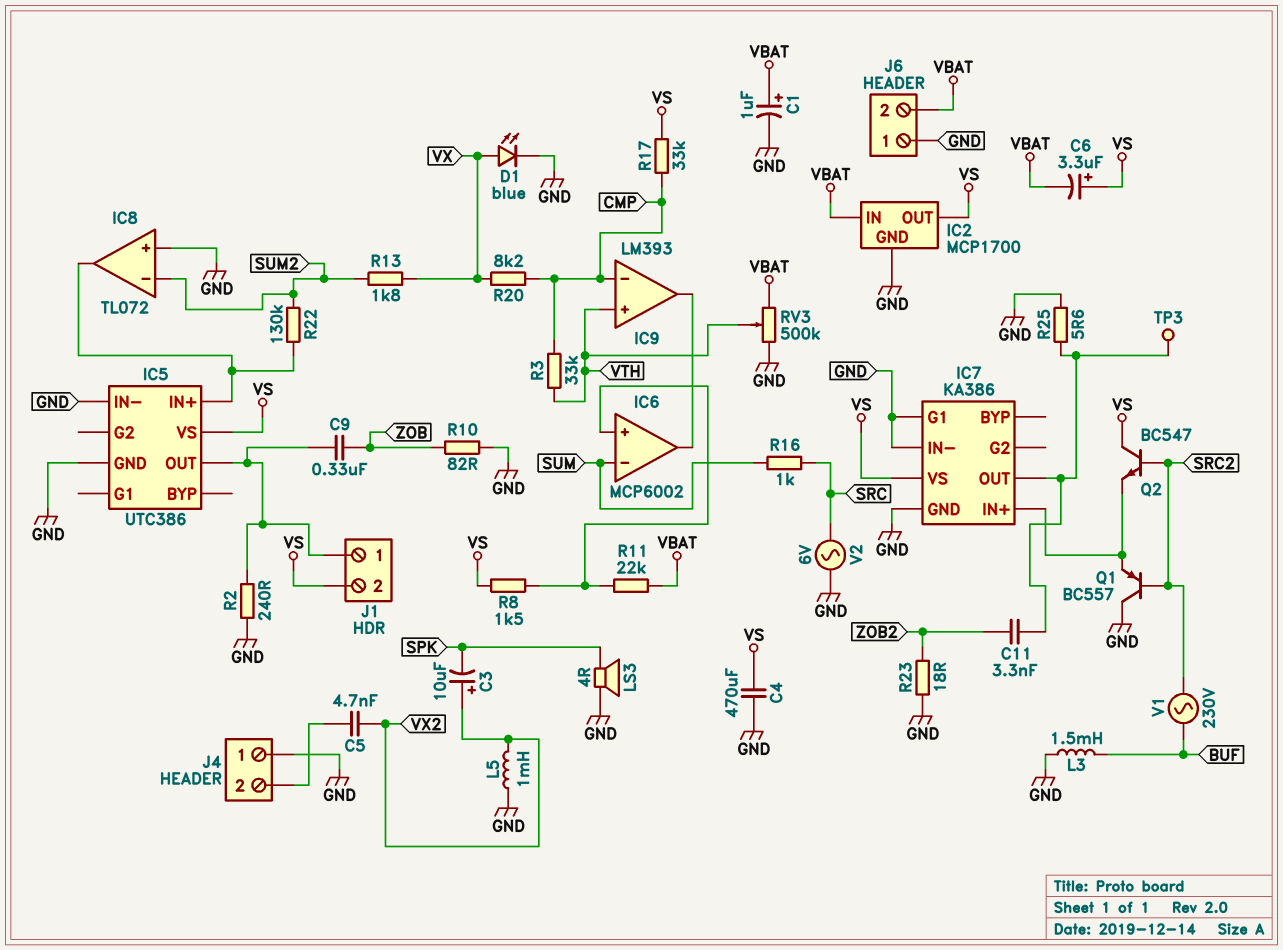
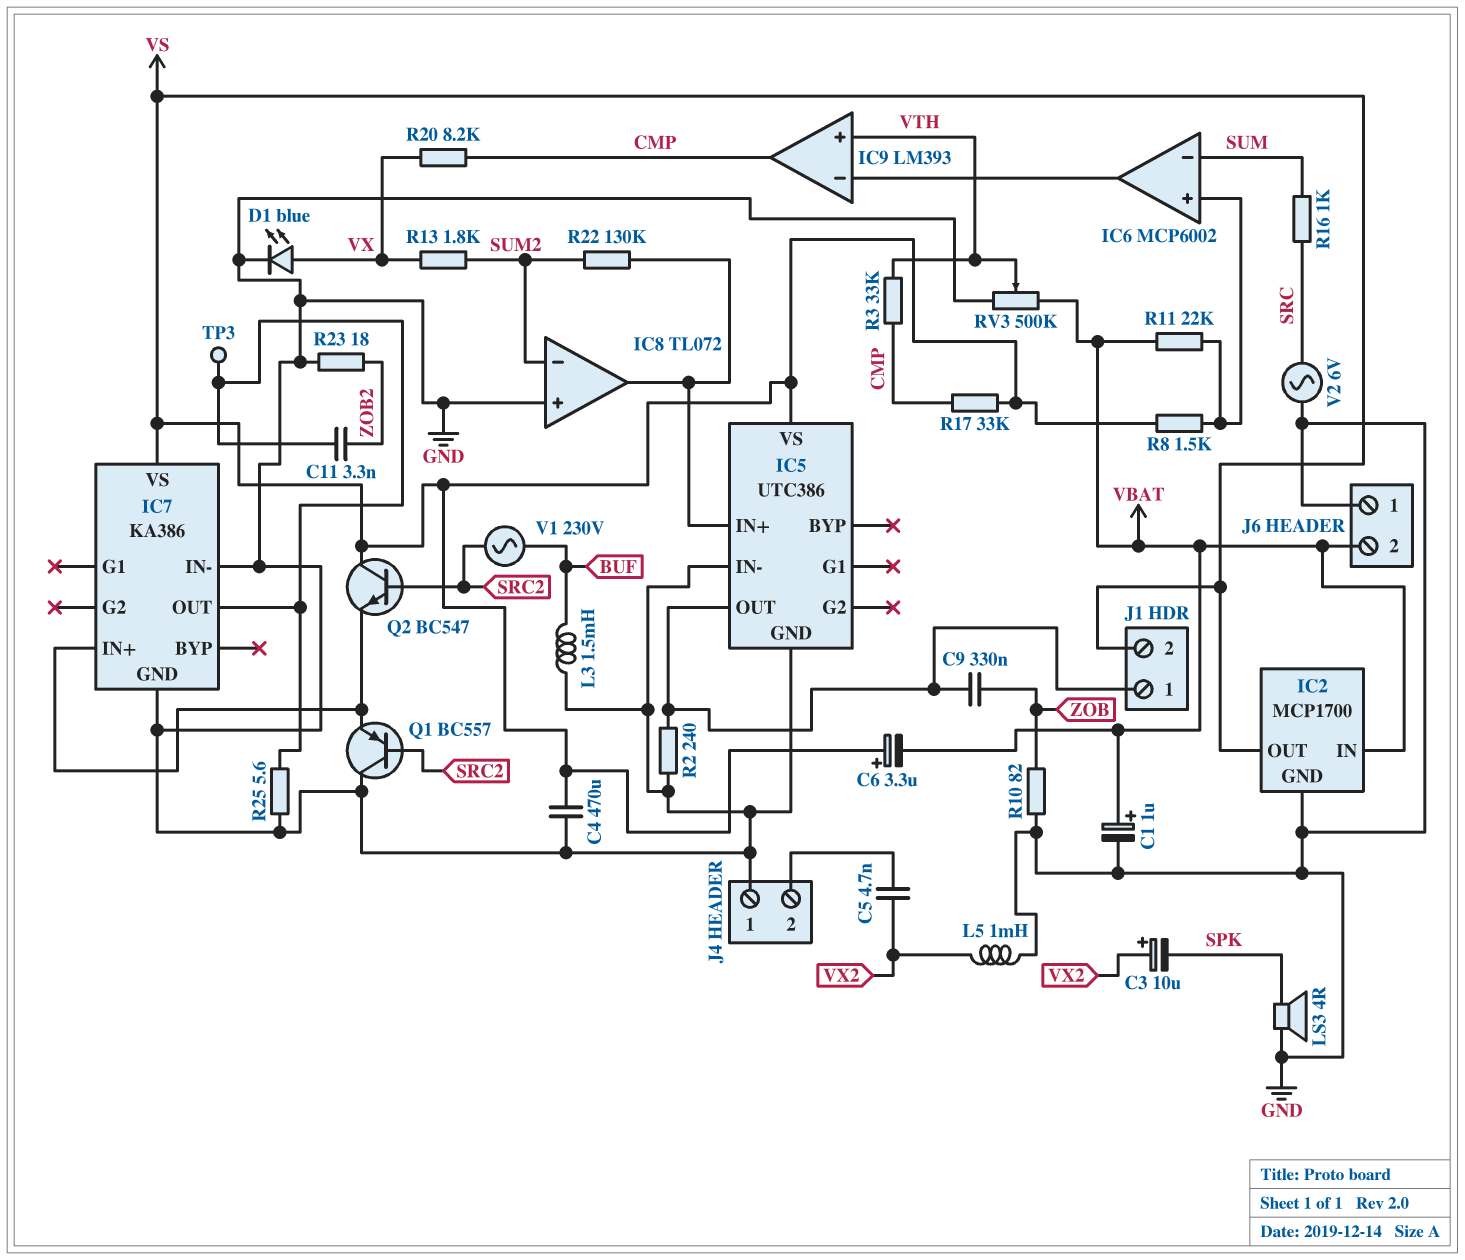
IC7 pin G1: GND -> none
IC9 pin in-: CMP -> IC6/out
IC9 pin out: IC6/out -> CMP

